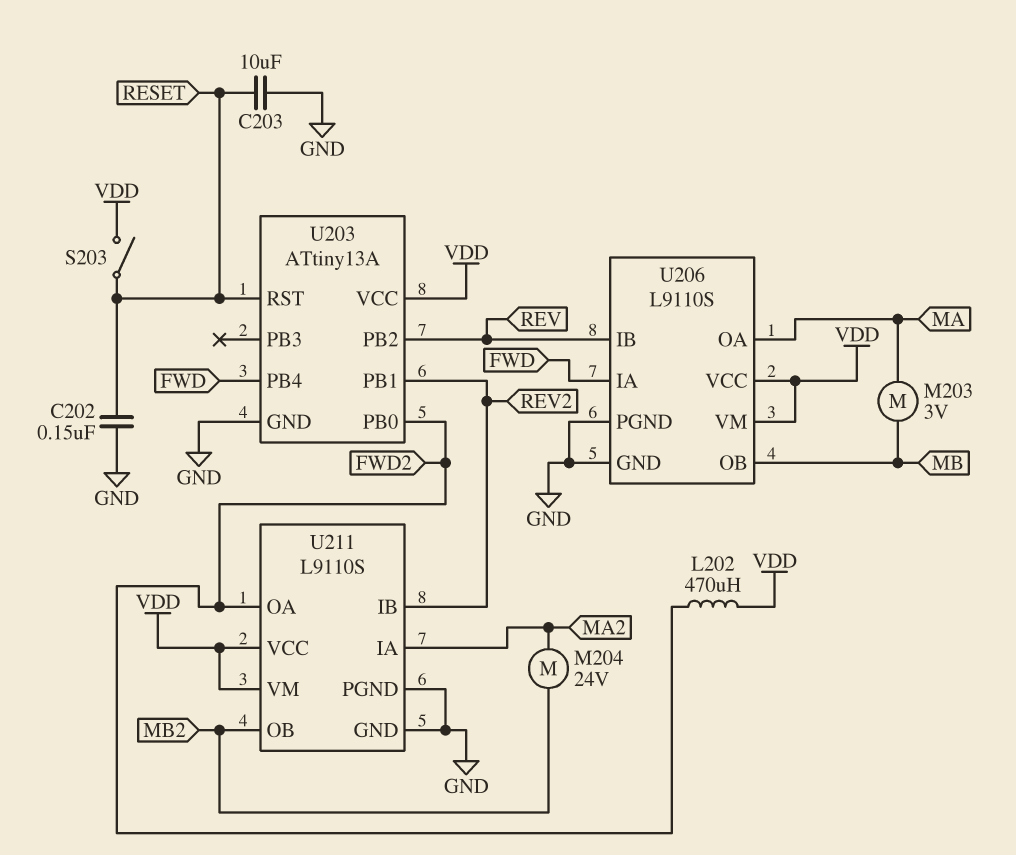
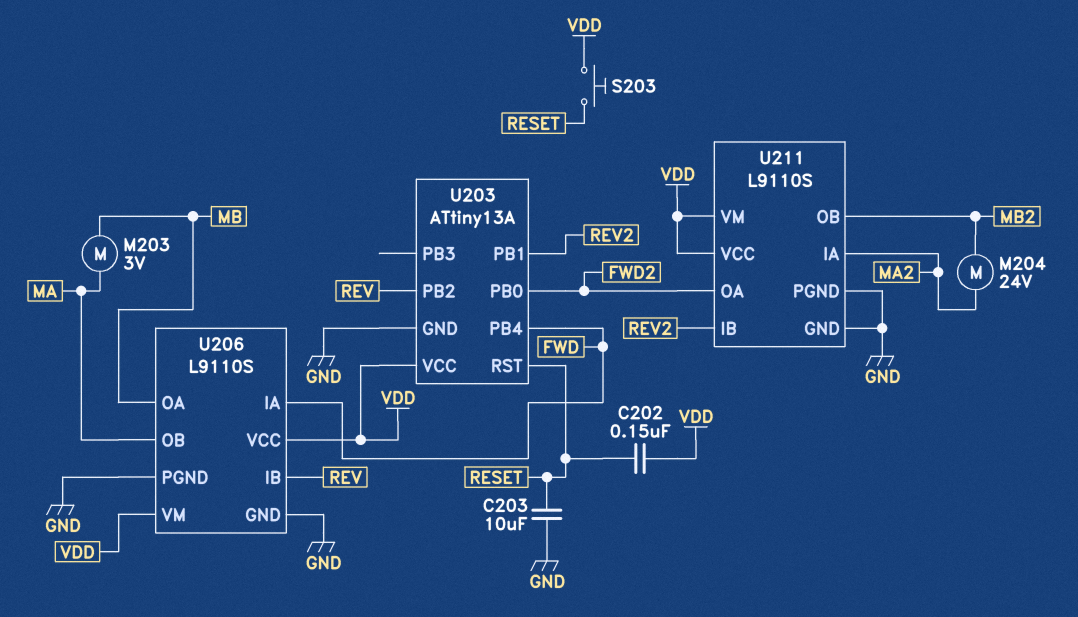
C202: 150nF (GND, RESET) -> 150nF (RESET, VDD)
L202: 470uH (FWD2, VDD) -> none
S203: switch (RESET, VDD) -> button (RESET, VDD)
U206 pin OA: MA -> MB
U206 pin OB: MB -> MA

